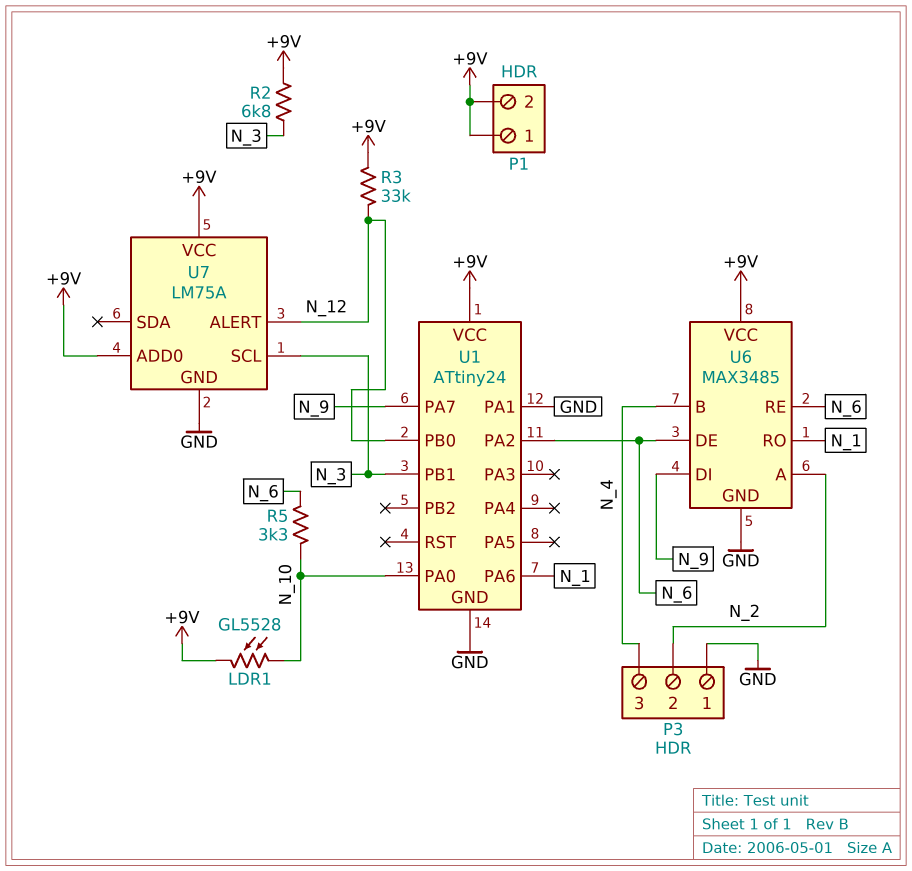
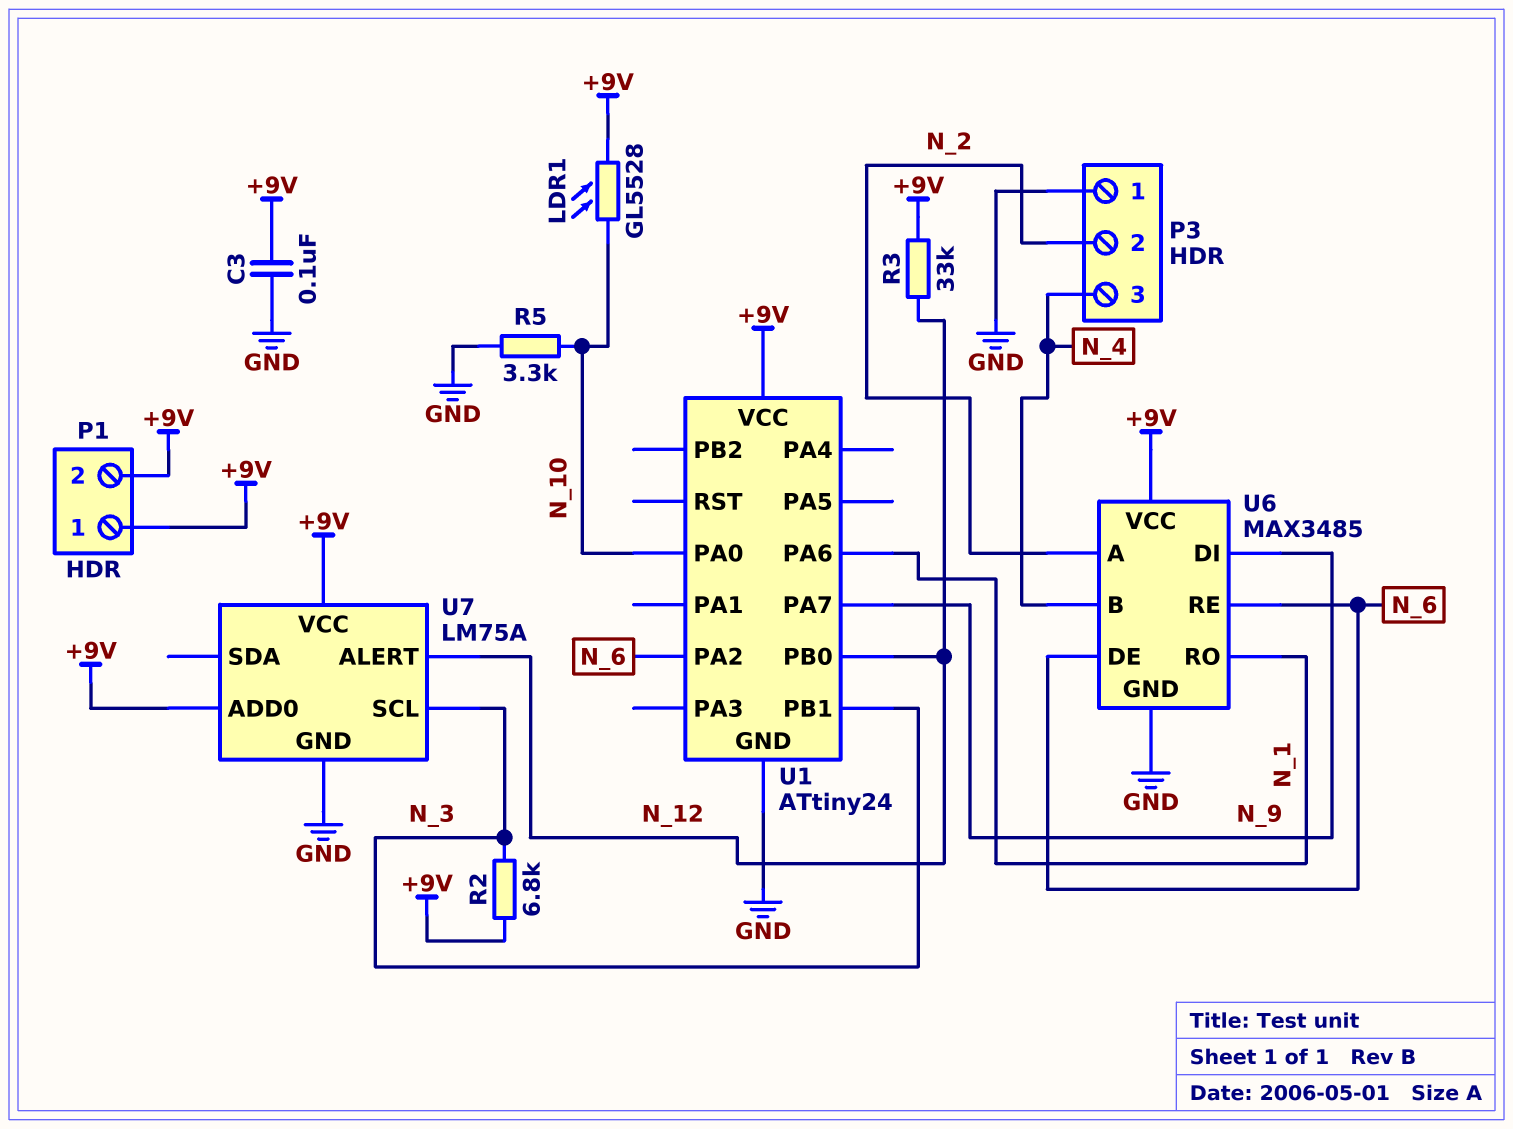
C3: none -> 100nF (+9V, GND)
R5: 3.3k (N_6, N_10) -> 3.3k (GND, N_10)
U1 pin PA1: GND -> none

